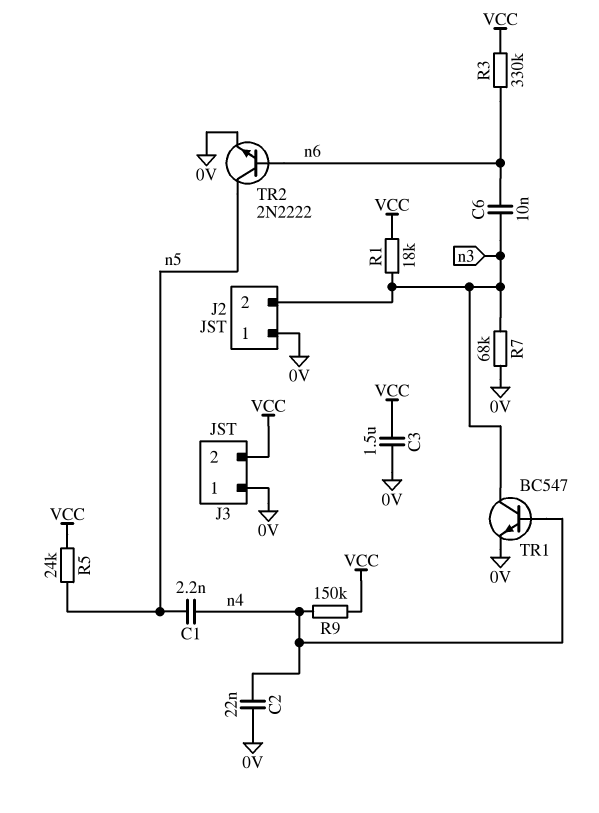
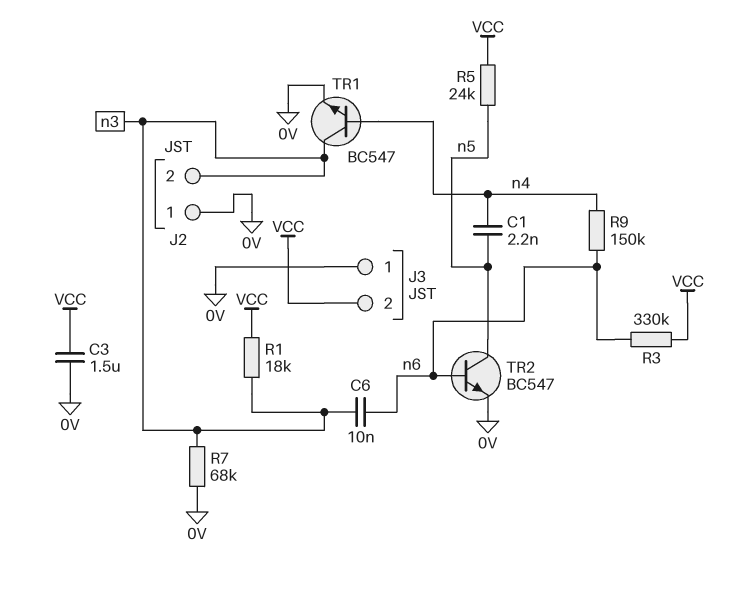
C2: 22nF (0V, n4) -> none
R9: 150k (VCC, n4) -> 150k (n4, n6)
TR2: NPN 2N2222 (B n6, C n5, E 0V) -> NPN BC547 (B n6, C n5, E 0V)

